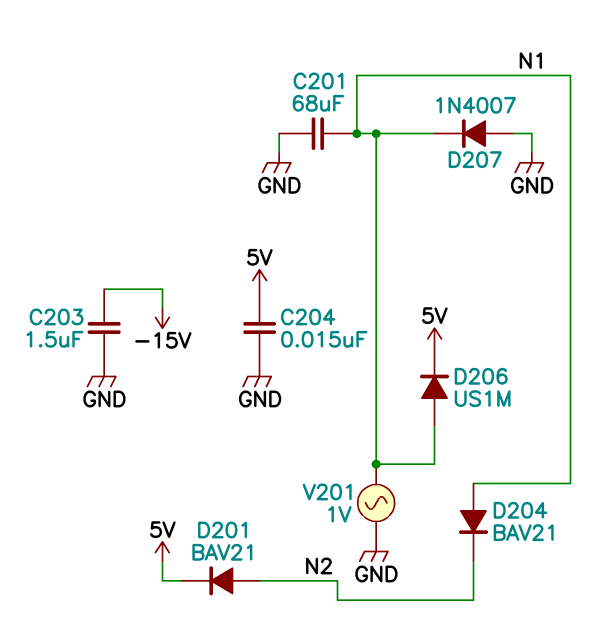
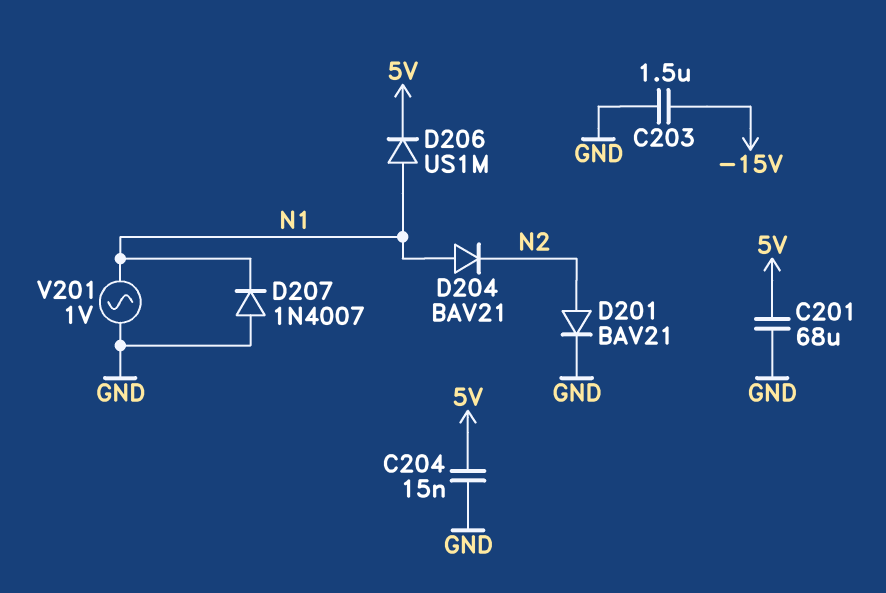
C201: 68uF (GND, N1) -> 68uF (5V, GND)
D201: diode BAV21 (A N2, K 5V) -> diode BAV21 (A N2, K GND)

